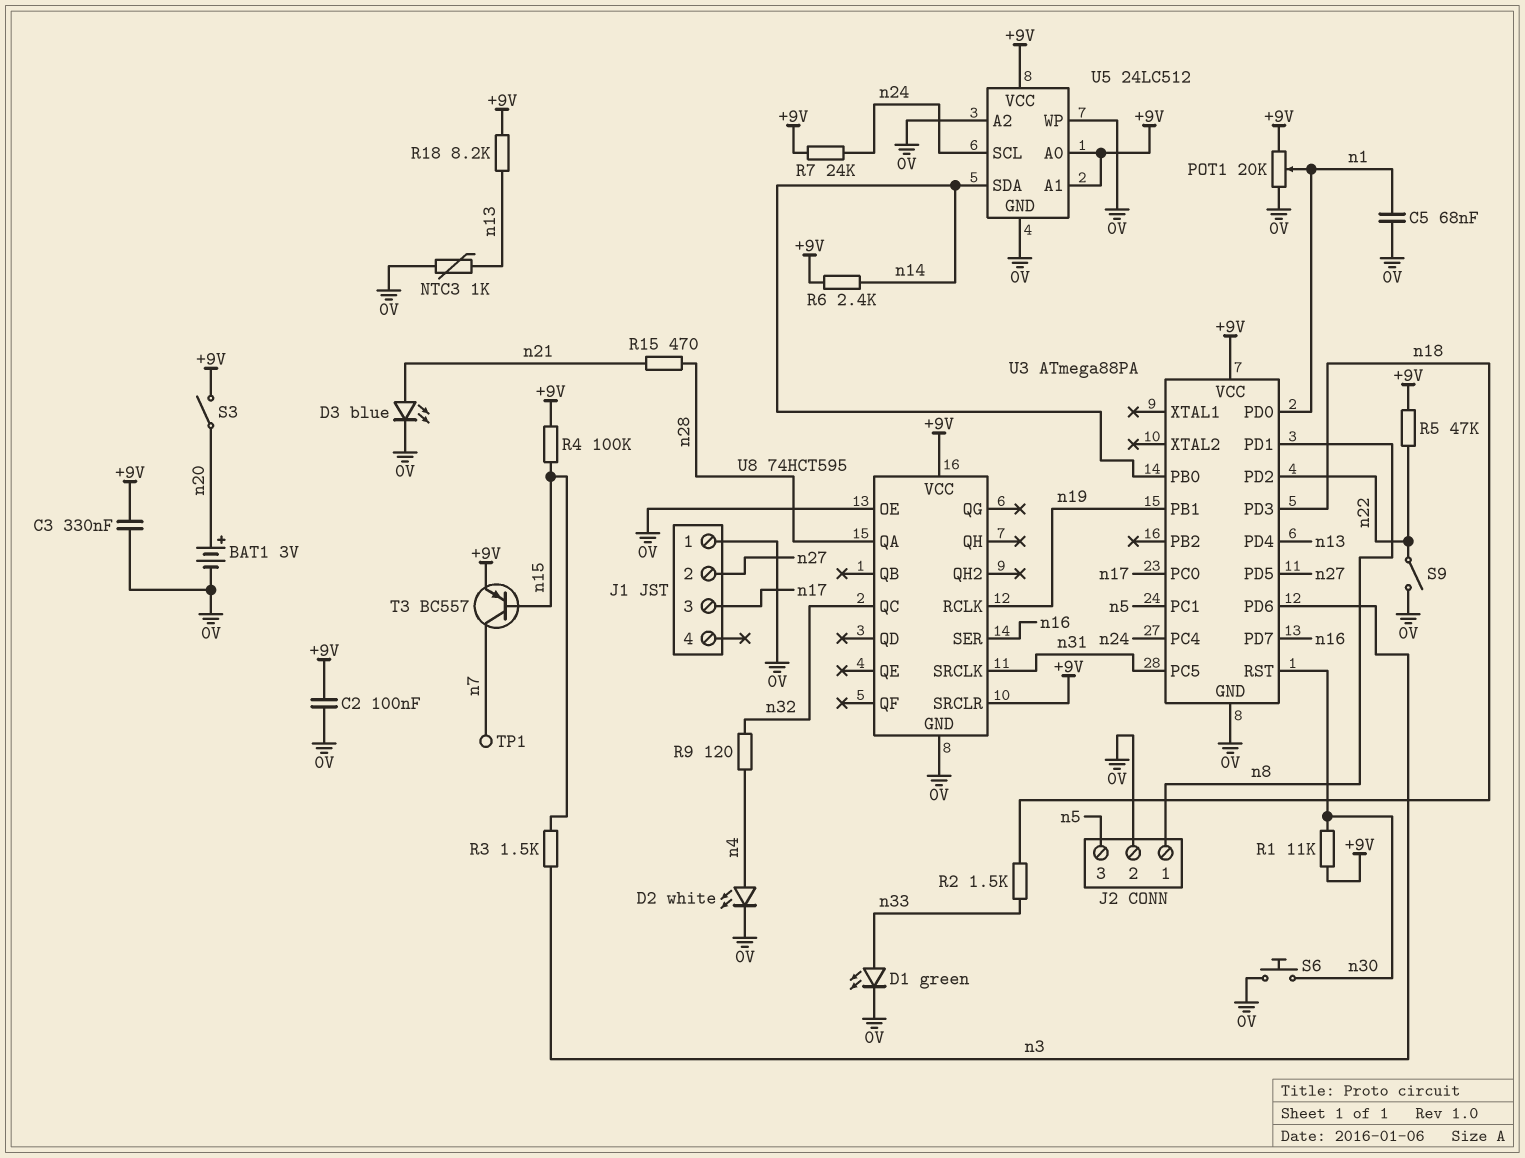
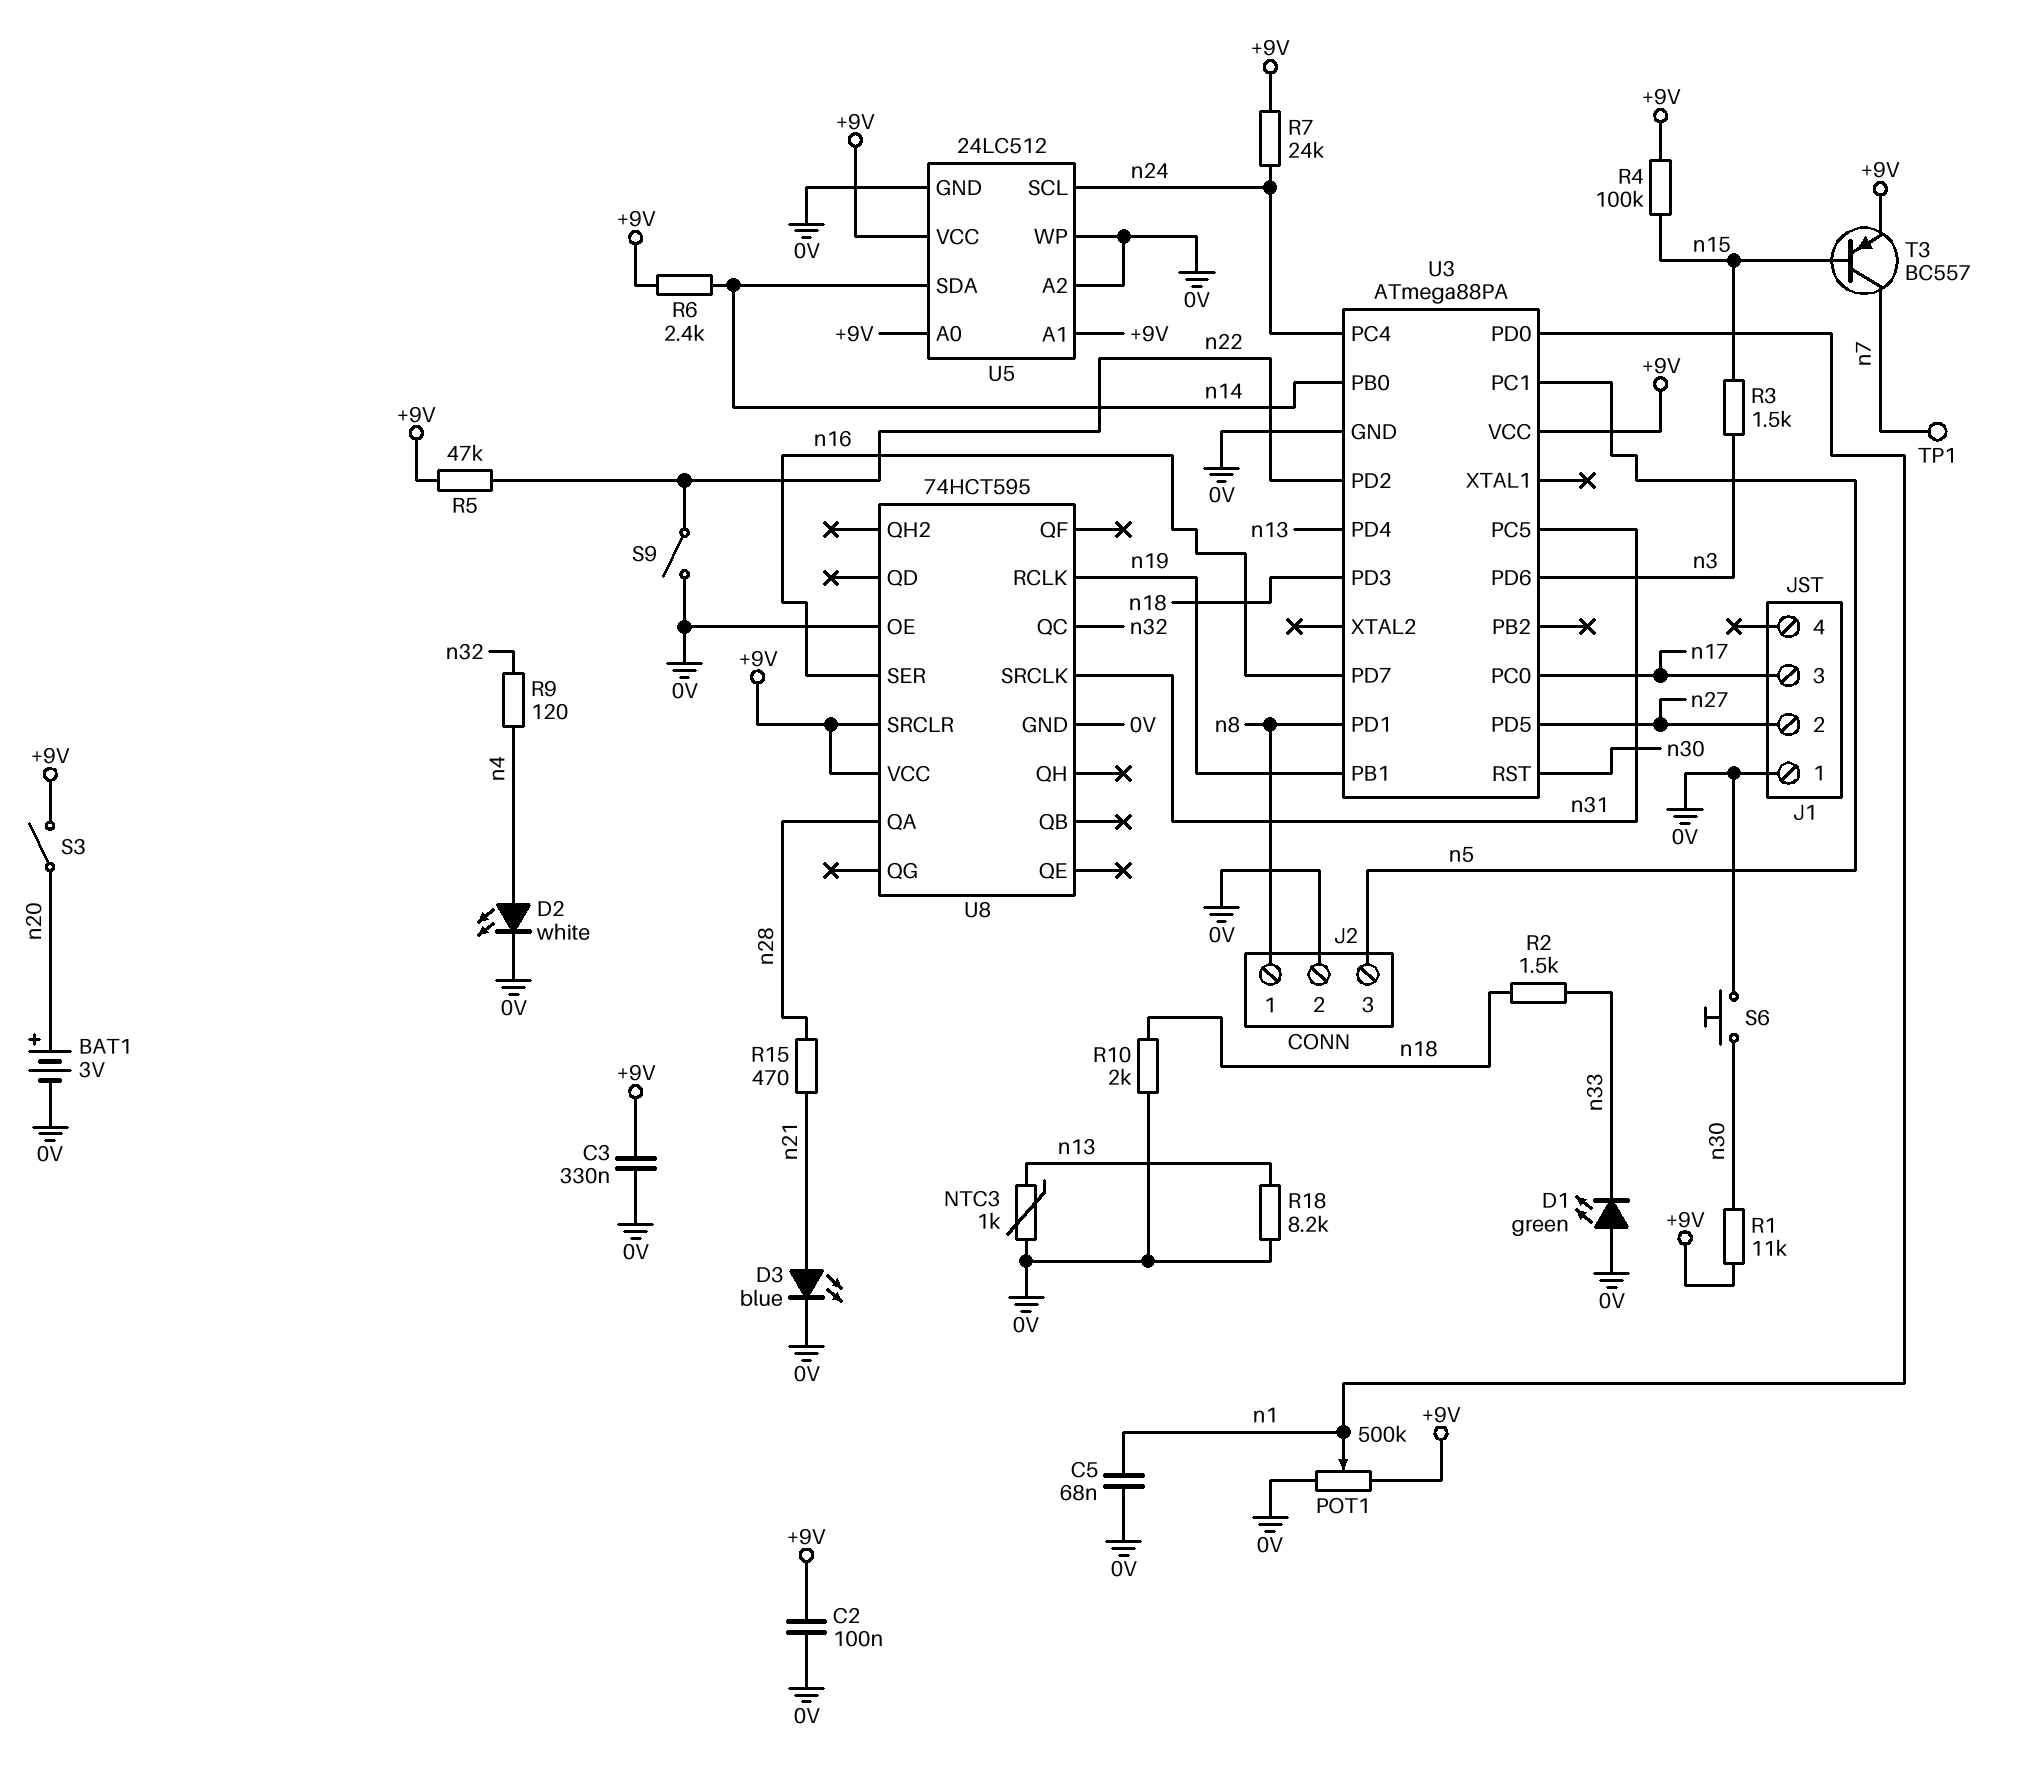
D1: LED green (A n33, K 0V) -> LED green (A 0V, K n33)
POT1: 20k (+9V, 0V, wiper n1) -> 500k (+9V, 0V, wiper n1)
R10: none -> 2k (0V, n18)
R18: 8.2k (+9V, n13) -> 8.2k (0V, n13)

